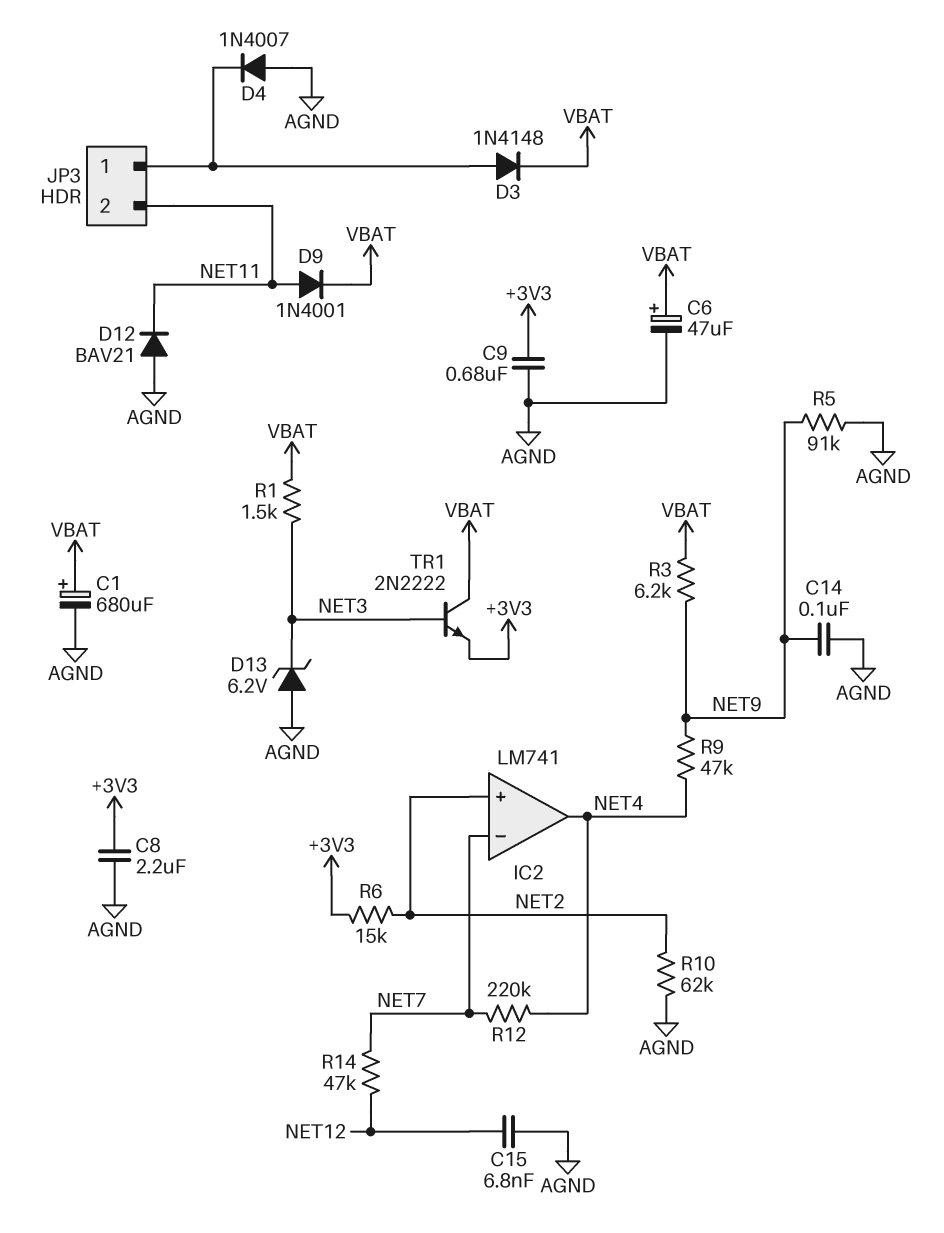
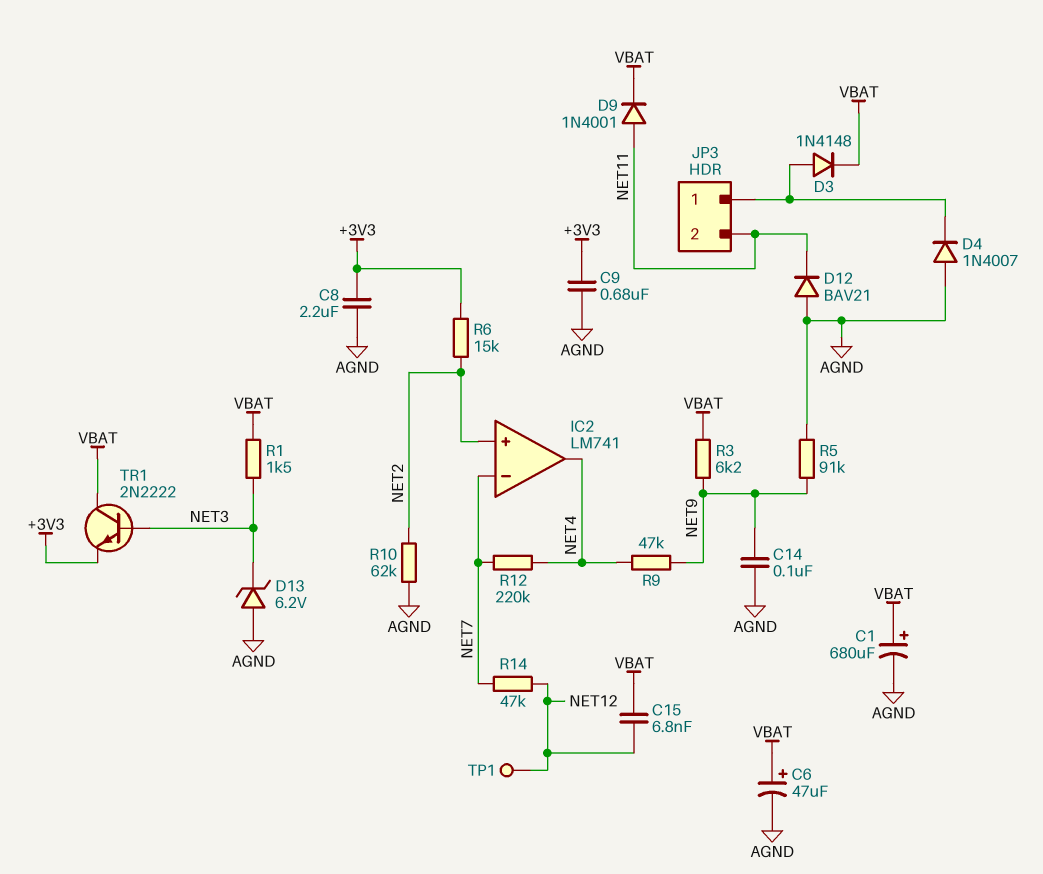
C15: 6.8nF (AGND, NET12) -> 6.8nF (NET12, VBAT)
TP1: none -> test point (NET12)

